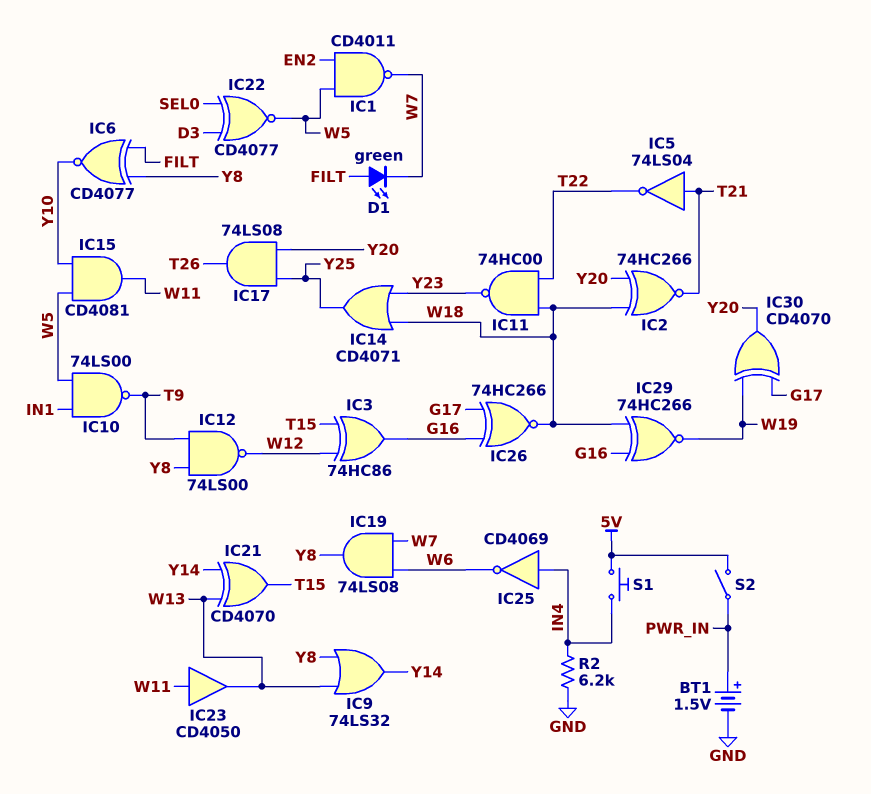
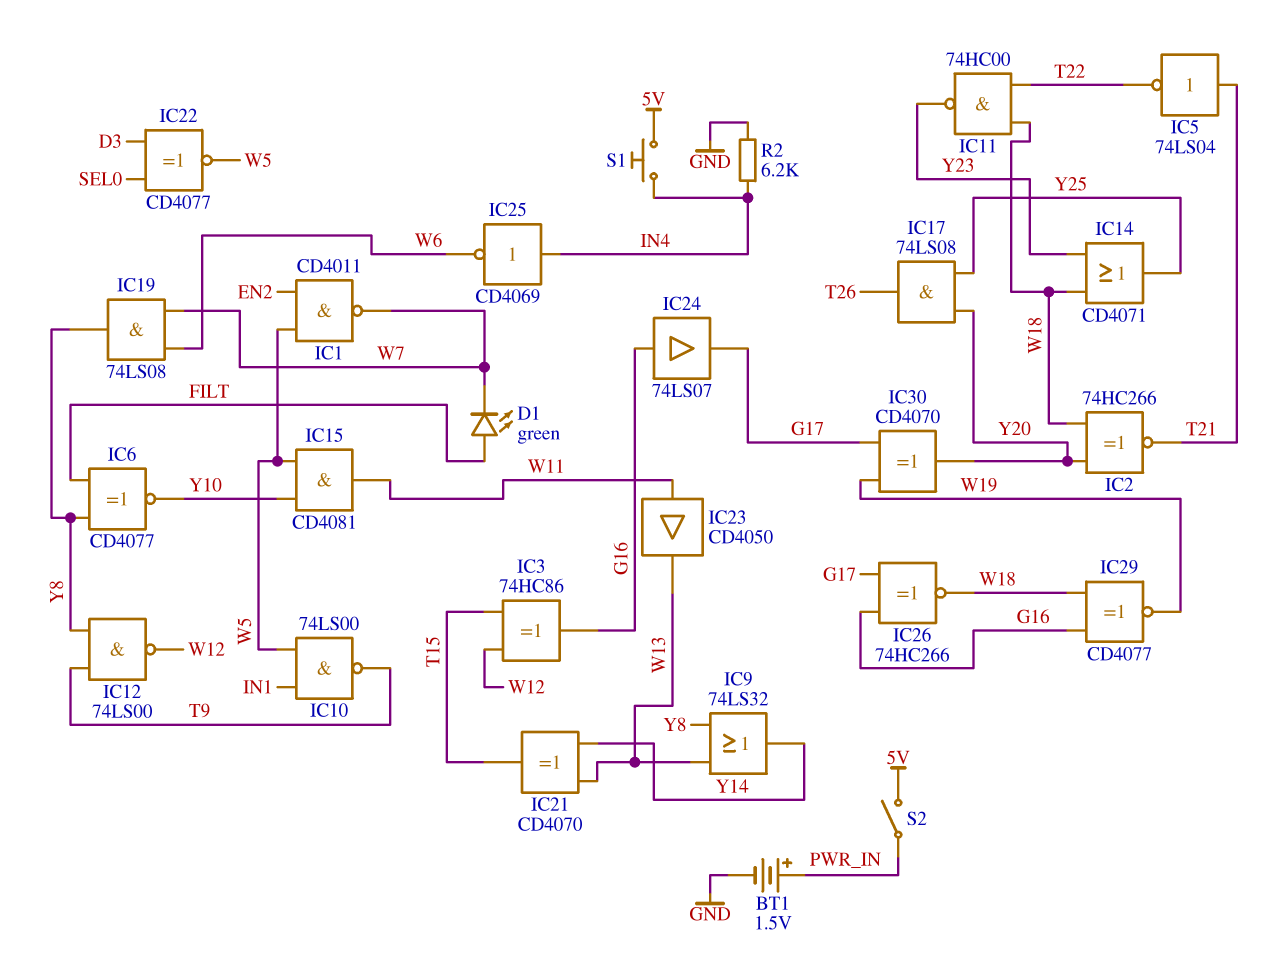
IC24: none -> buffer 74LS07 (in G16, out G17)
IC29: XNOR 74HC266 (in G16, in W18, out W19) -> XNOR CD4077 (in G16, in W18, out W19)

